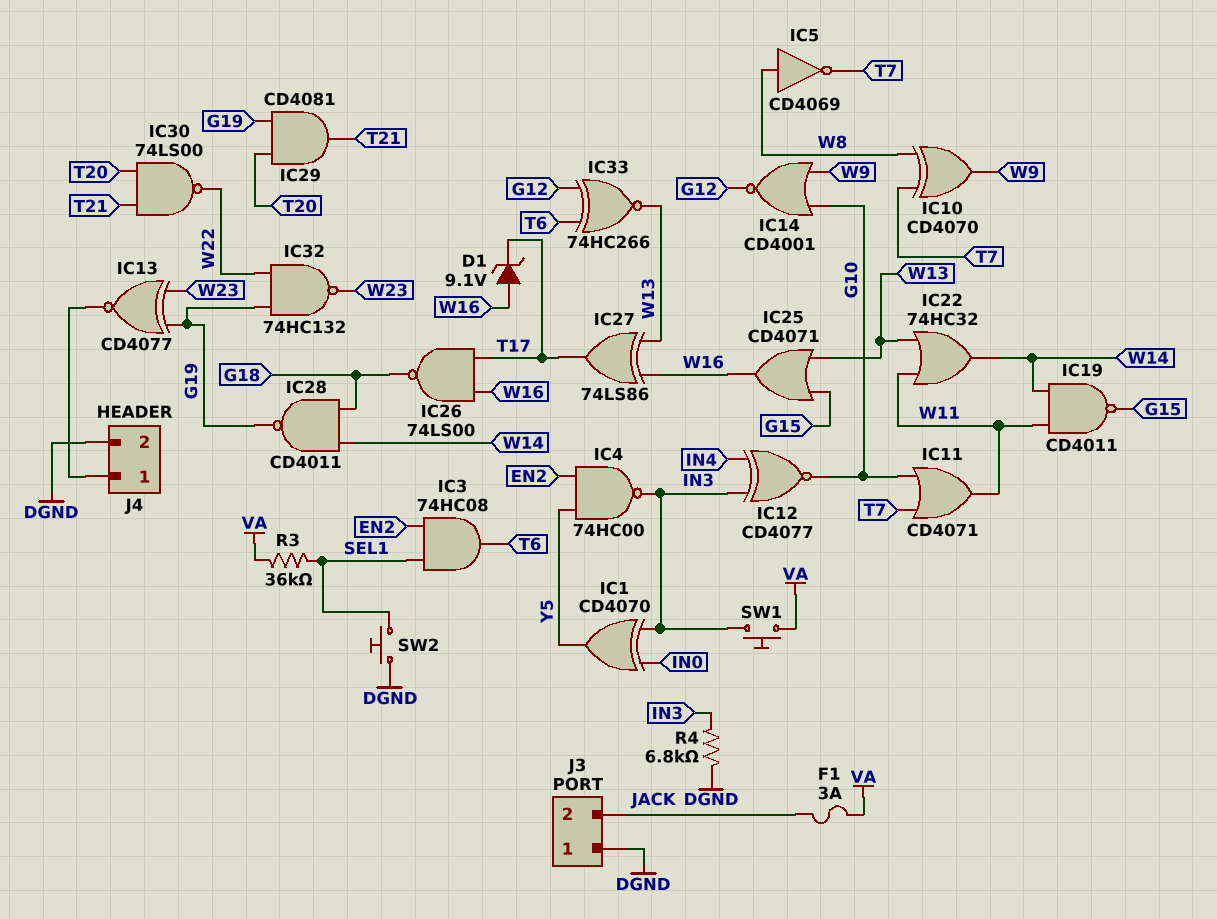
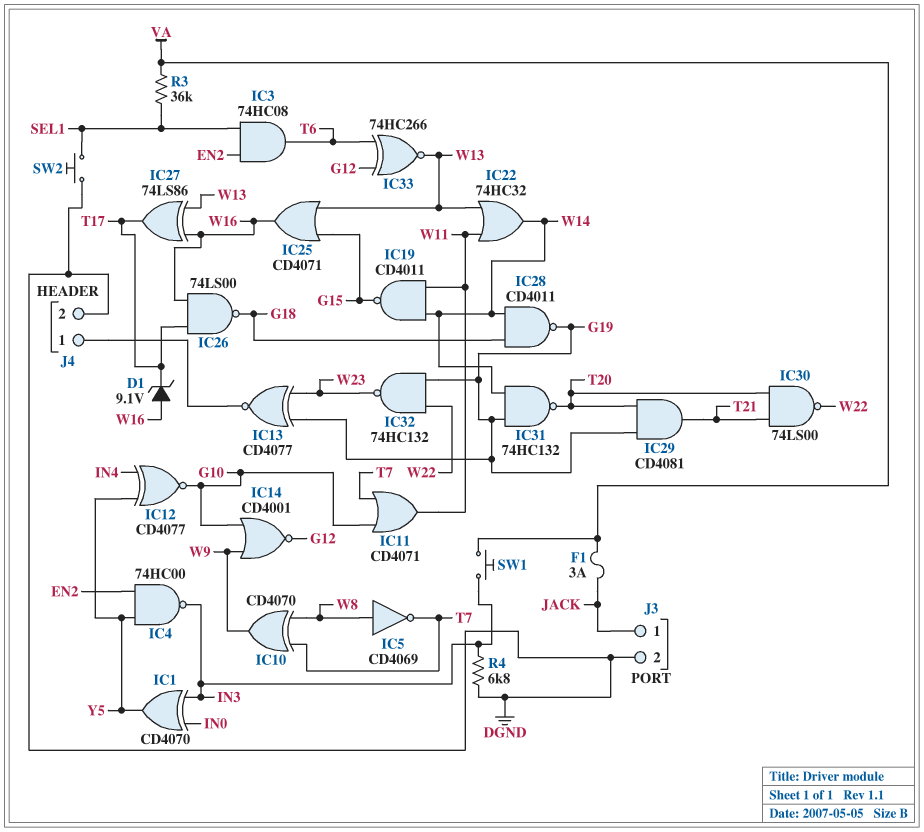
IC12: XNOR CD4077 (in IN3, in IN4, out G10) -> XNOR CD4077 (in IN4, in Y5, out G10)
IC31: none -> NAND 74HC132 (in G19, in W14, out T20)
J3 pin 1: DGND -> JACK
J3 pin 2: JACK -> DGND

